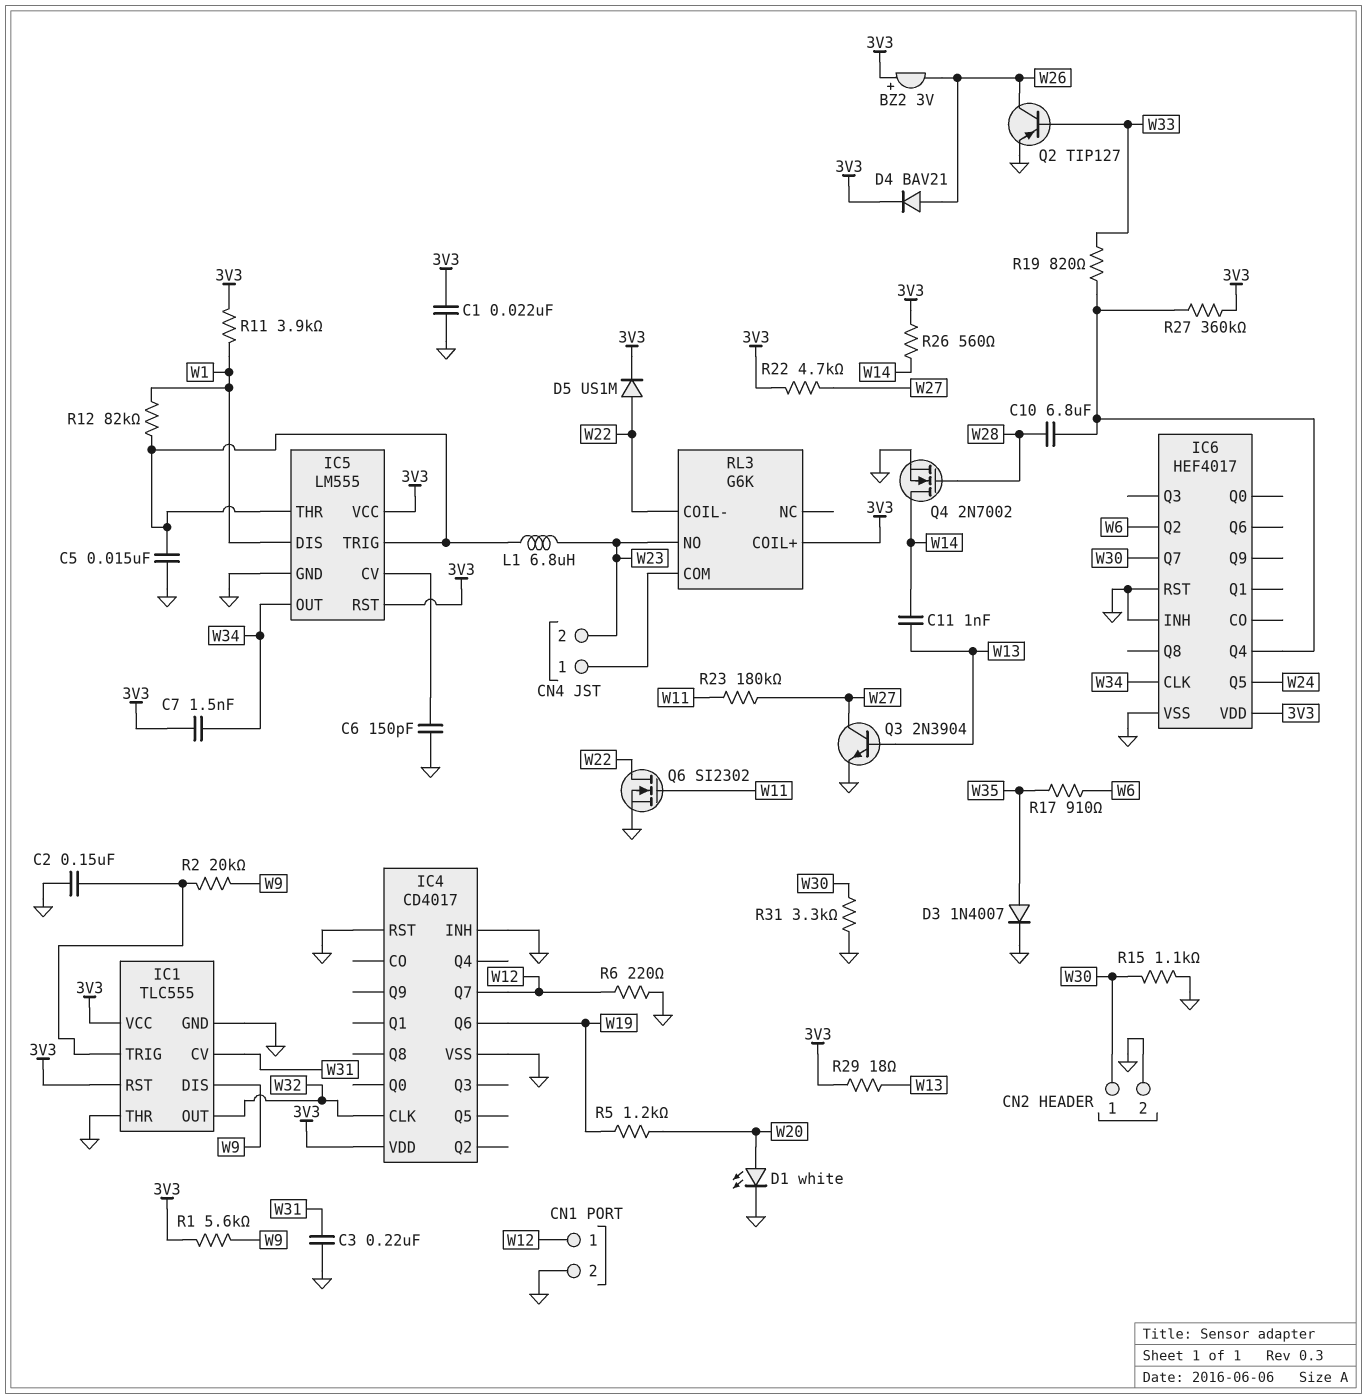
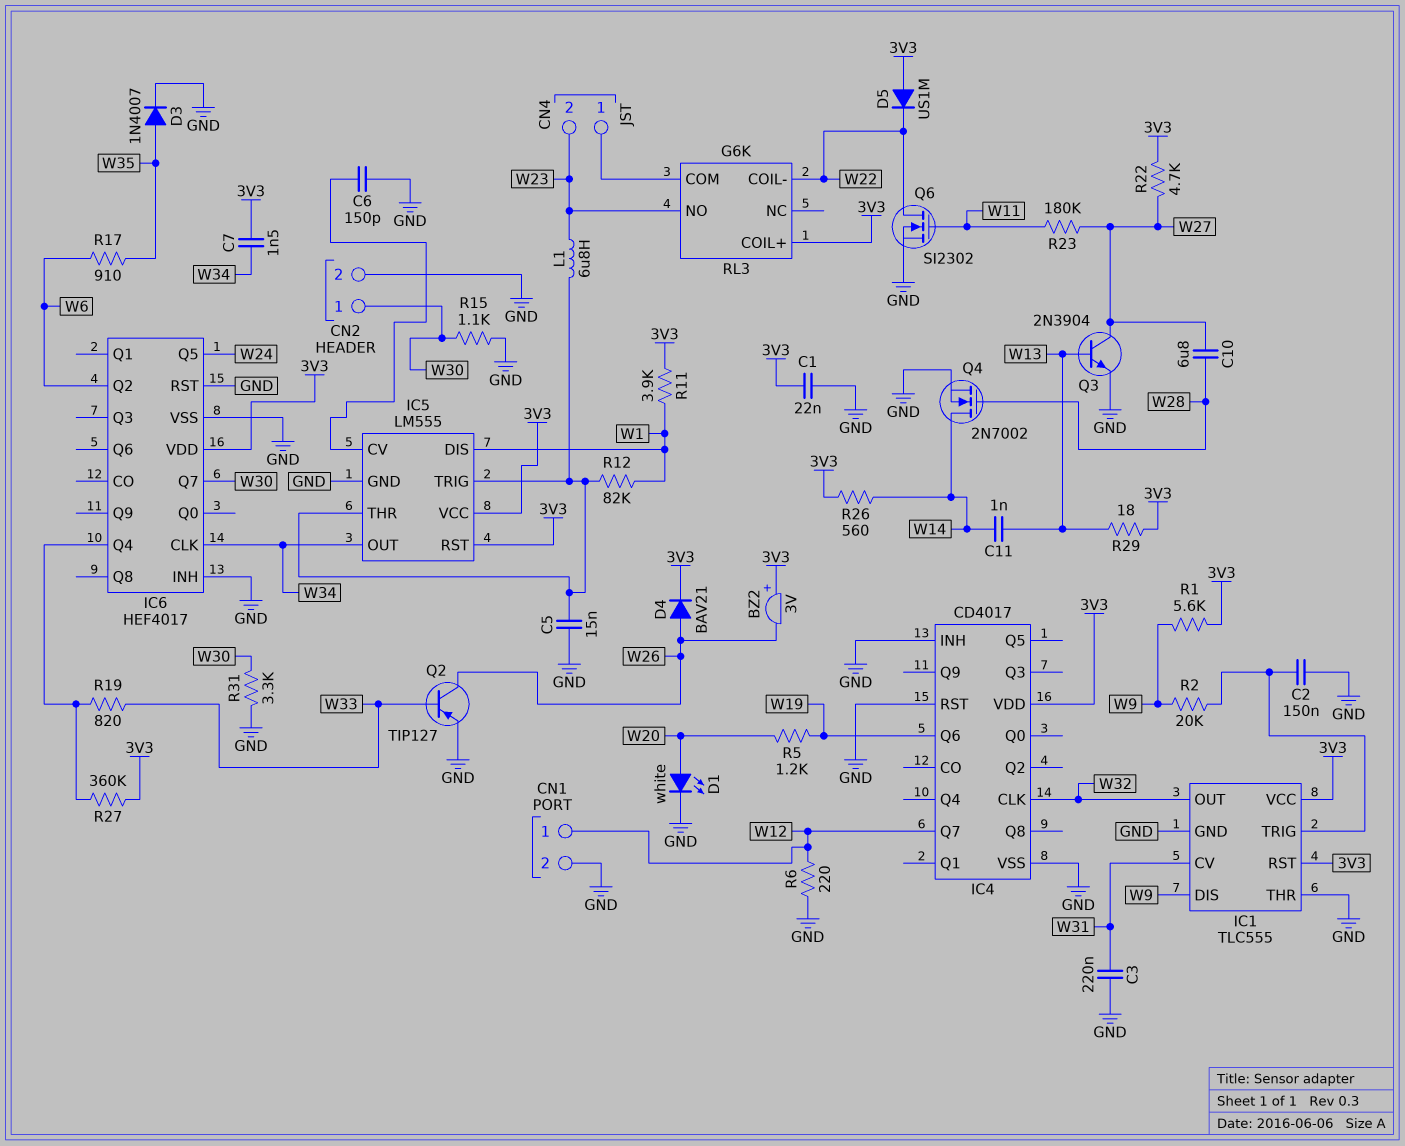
C10: 6.8uF (IC6/Q4, W28) -> 6.8uF (W27, W28)
D5: diode US1M (A W22, K 3V3) -> diode US1M (A 3V3, K W22)

